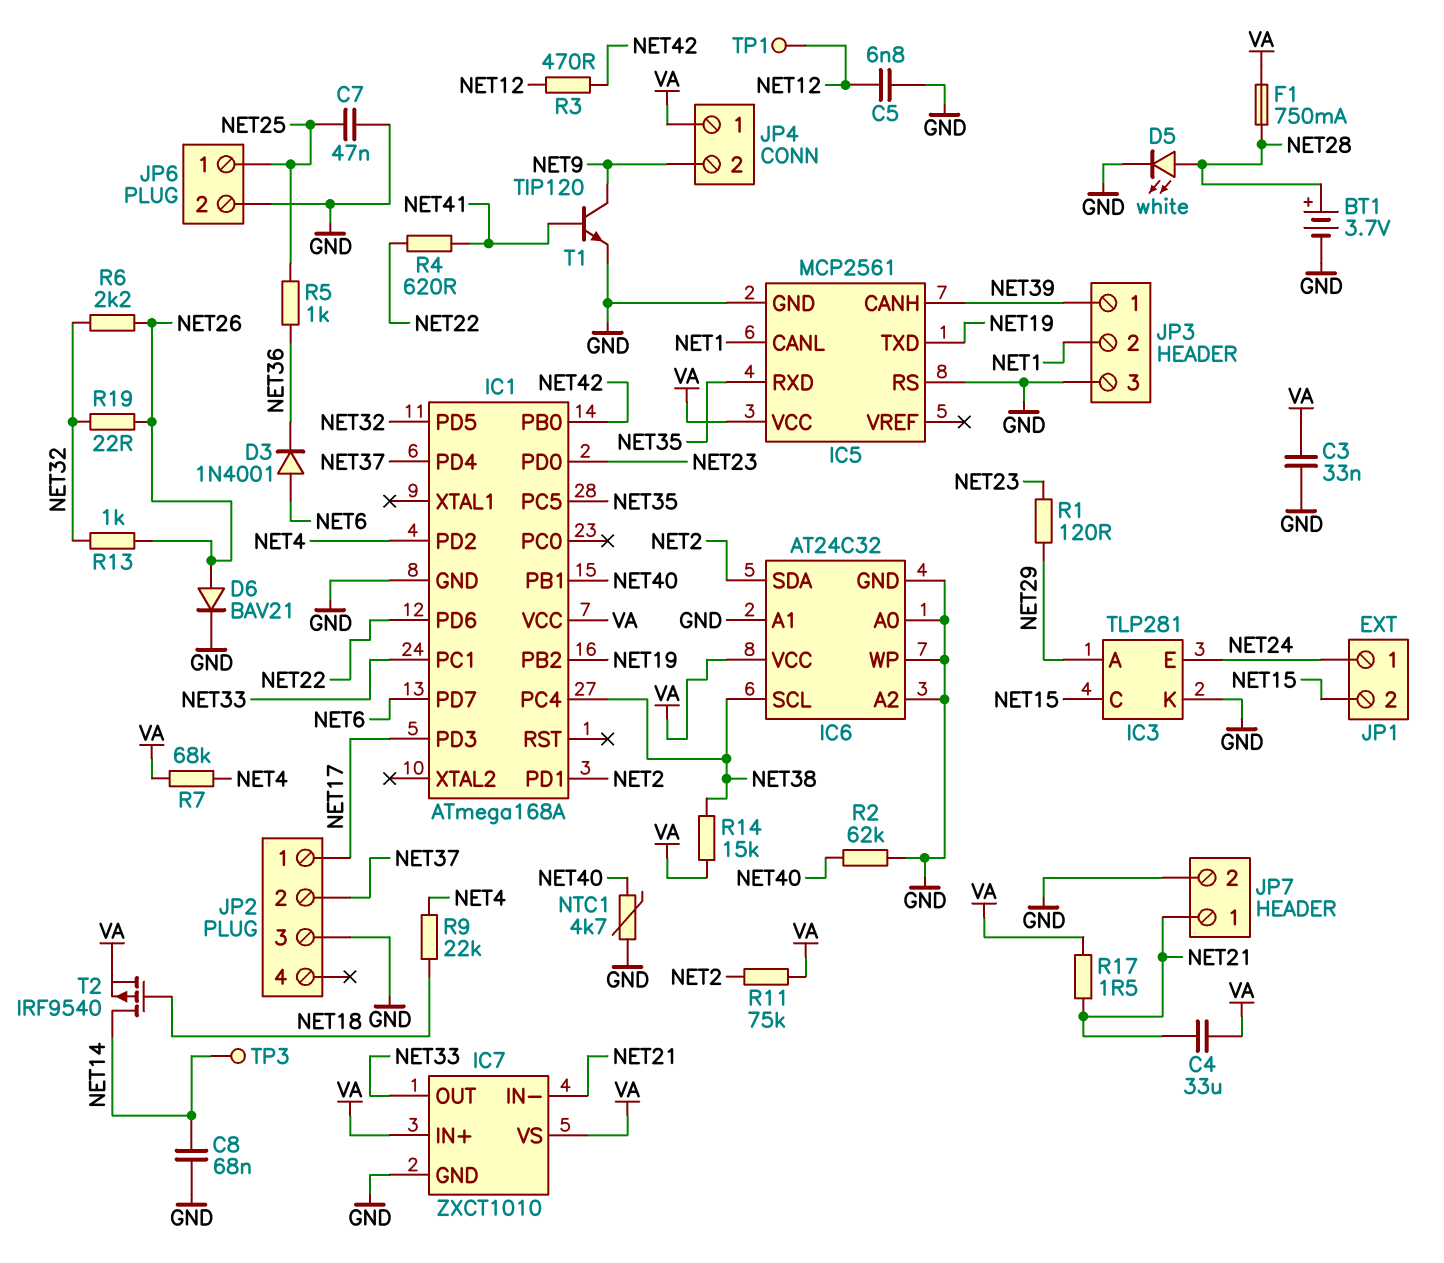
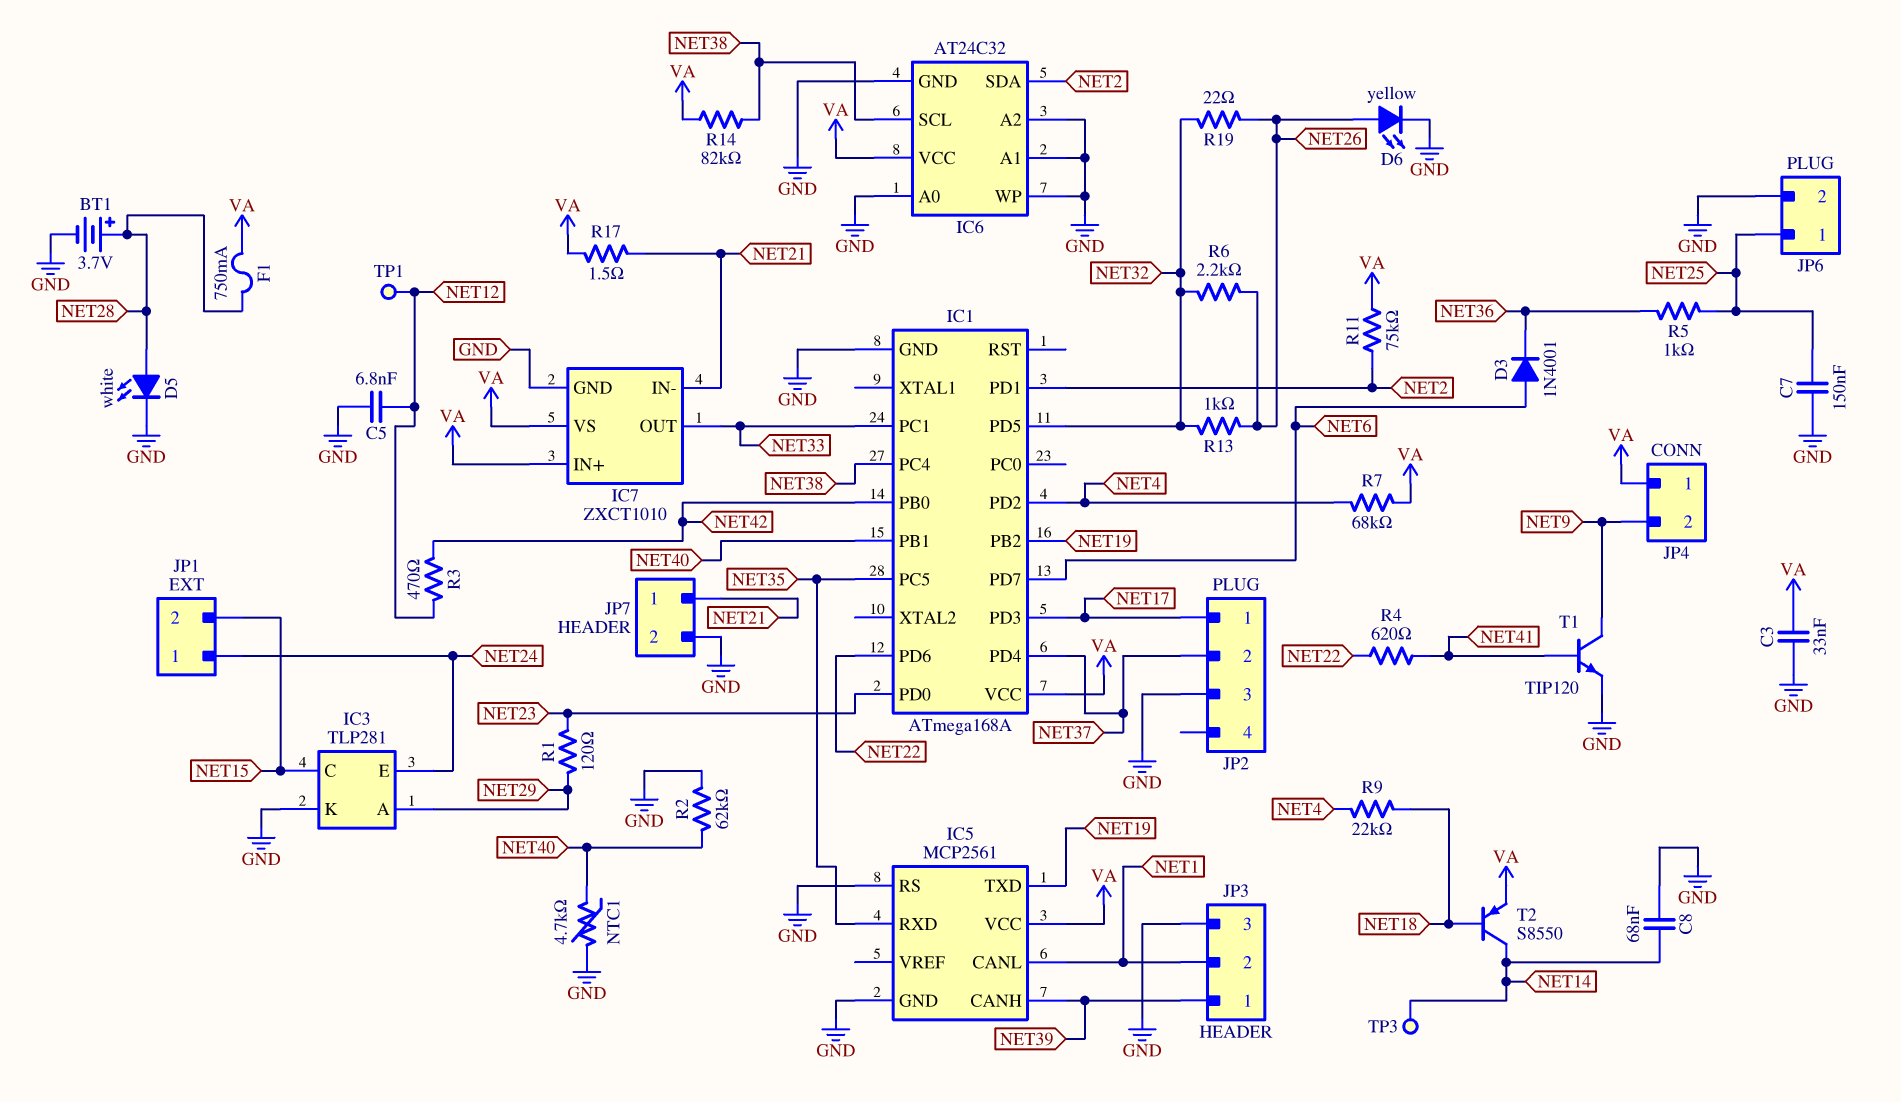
C4: 33uF (NET21, VA) -> none
C7: 47nF (GND, NET25) -> 150nF (GND, NET25)
D6: diode BAV21 (A NET26, K GND) -> LED yellow (A NET26, K GND)
R14: 15k (NET38, VA) -> 82k (NET38, VA)
T2: PMOS IRF9540 (G NET18, D NET14, S VA) -> PNP S8550 (B NET18, C NET14, E VA)

